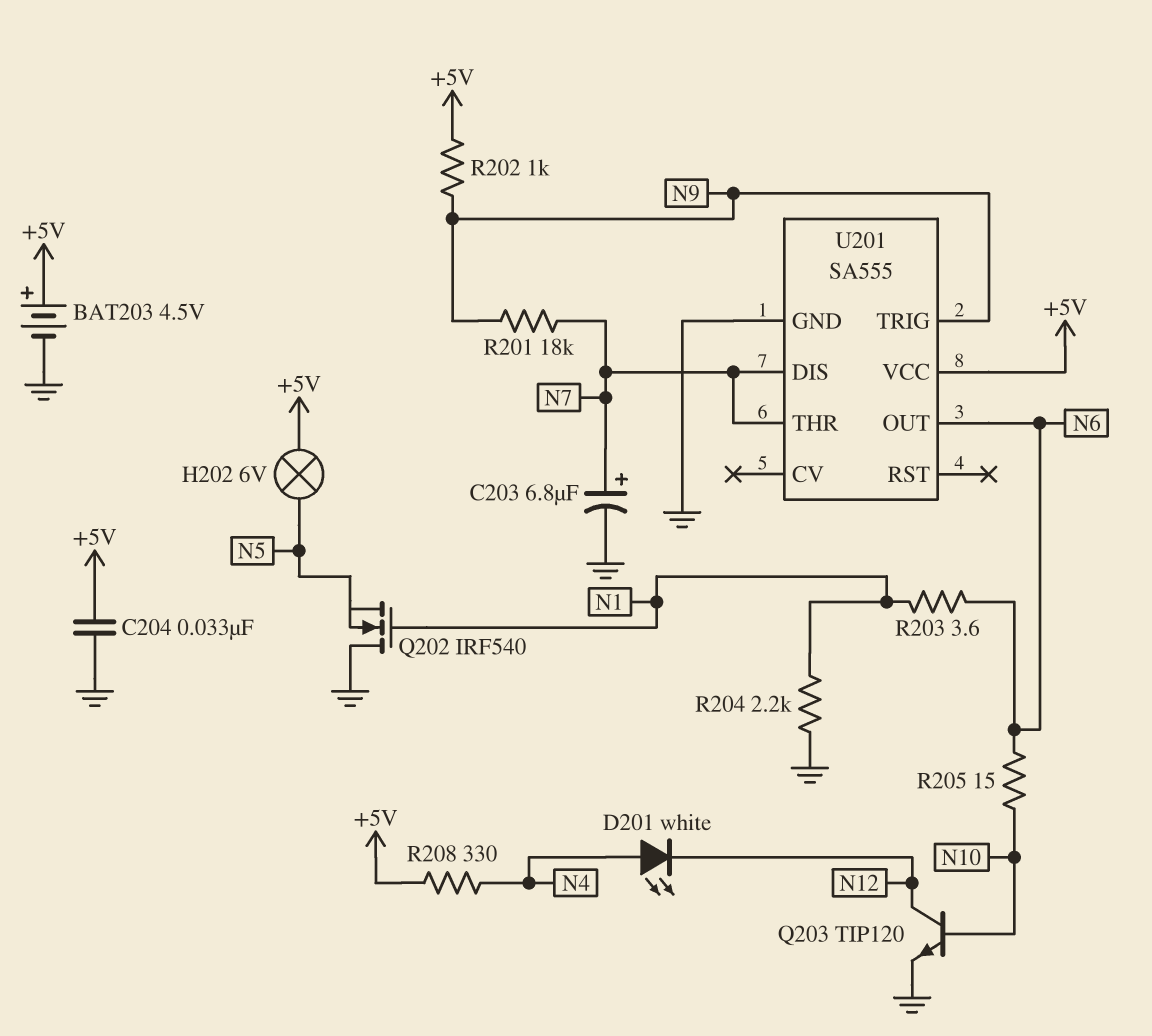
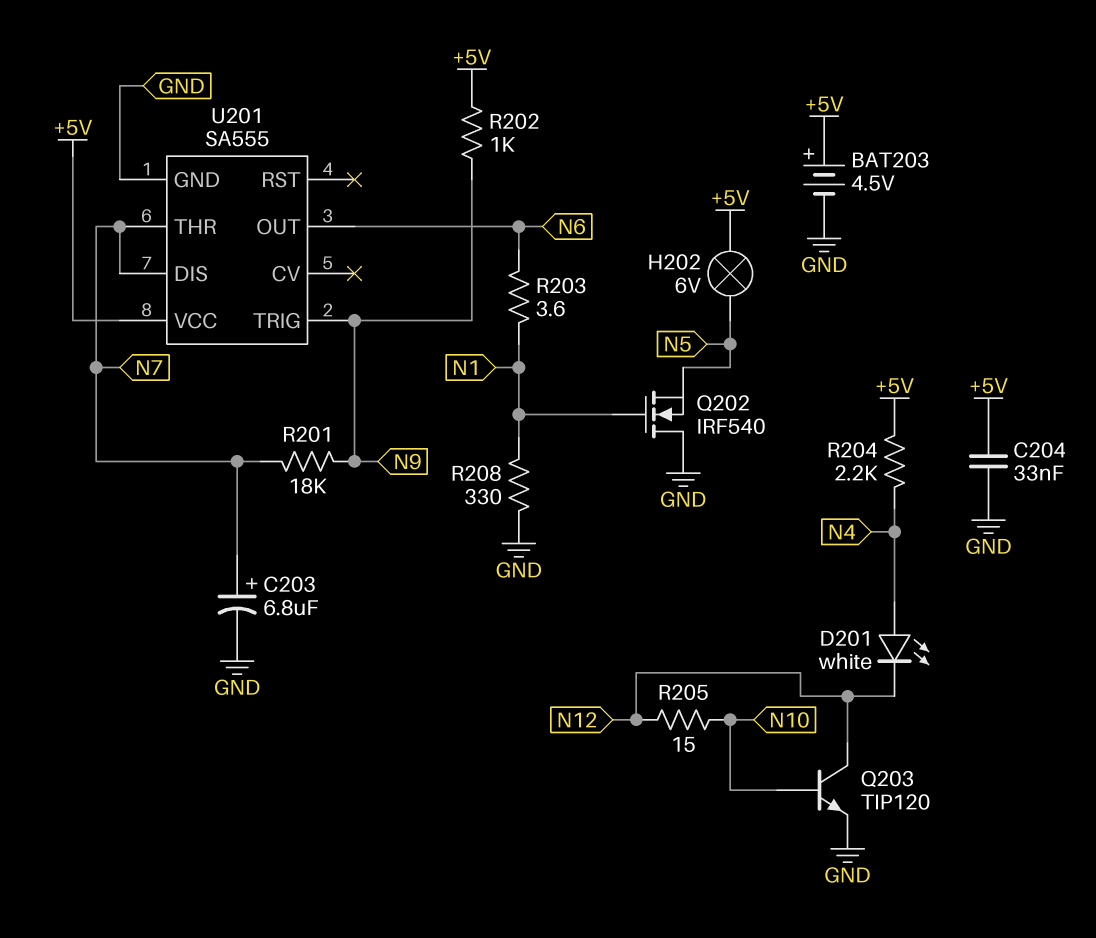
R204: 2.2k (GND, N1) -> 2.2k (+5V, N4)
R205: 15 (N6, N10) -> 15 (N10, N12)
R208: 330 (+5V, N4) -> 330 (GND, N1)

